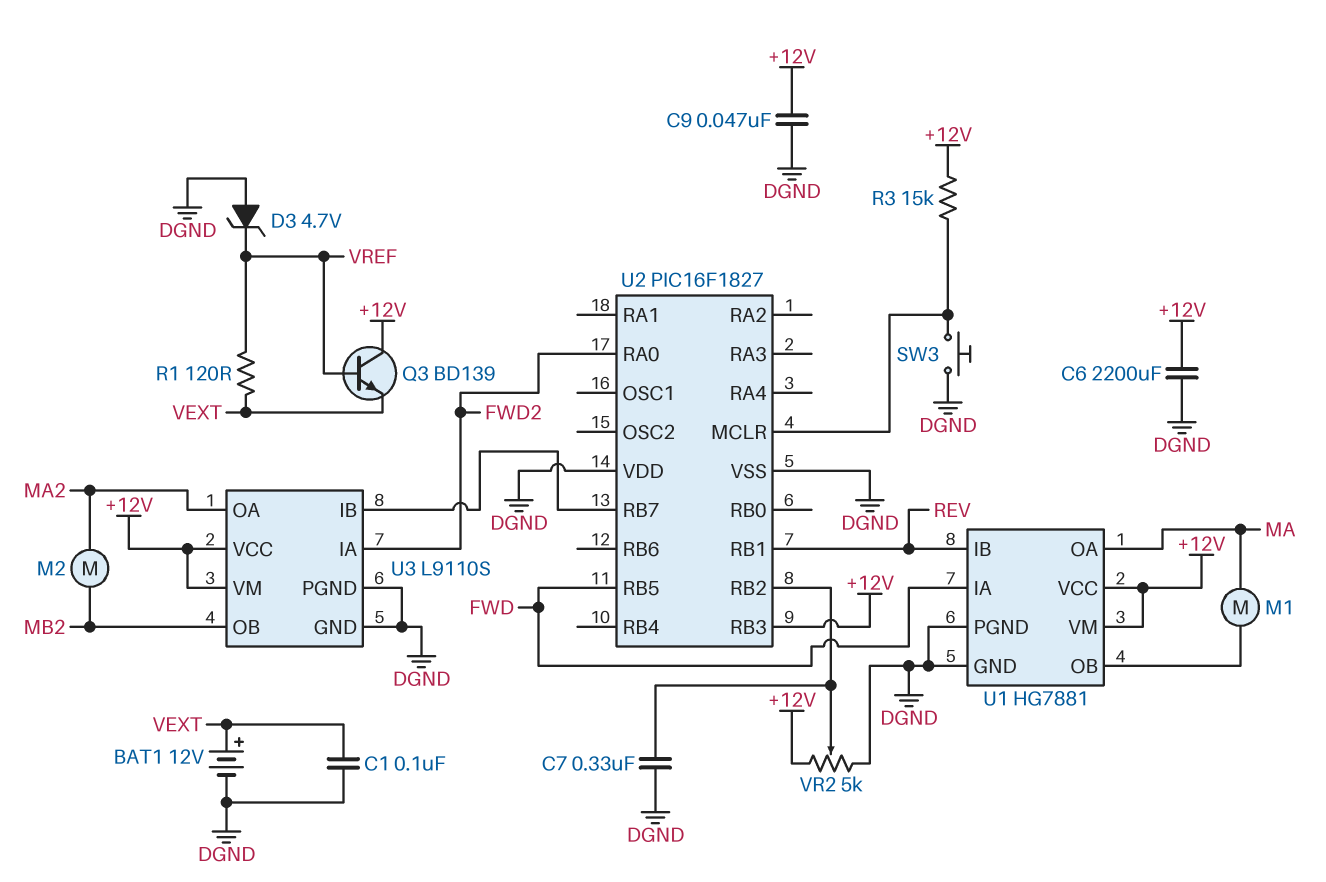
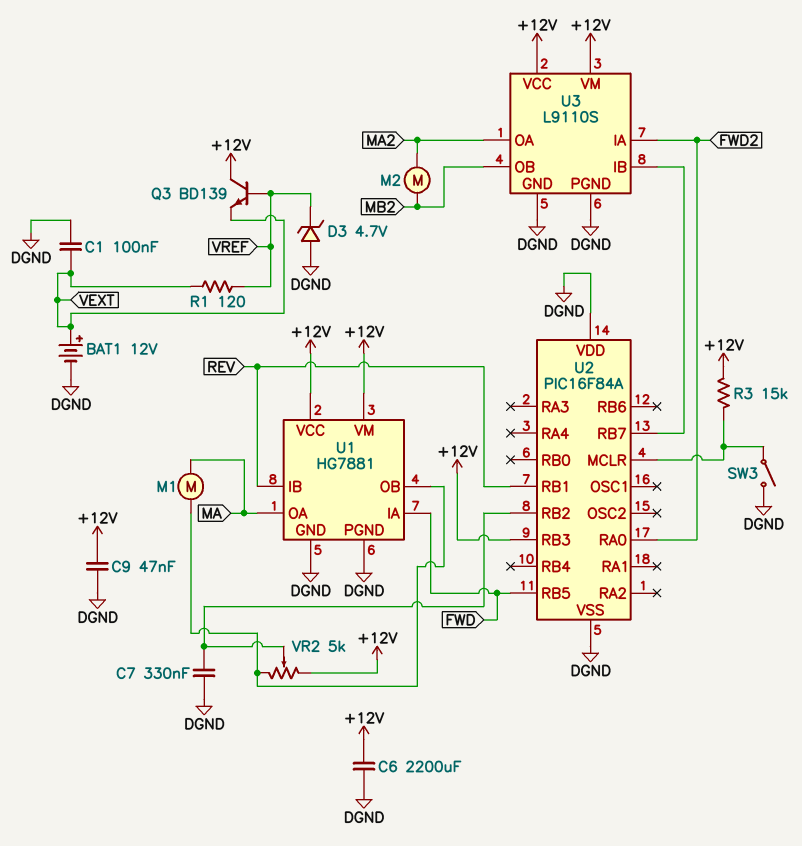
SW3: button (DGND, U2/MCLR) -> switch (DGND, U2/MCLR)
U2: PIC16F1827 -> PIC16F84A
VR2: 5k (+12V, DGND, wiper U2/RB2) -> 5k (+12V, U1/OB, wiper U2/RB2)

